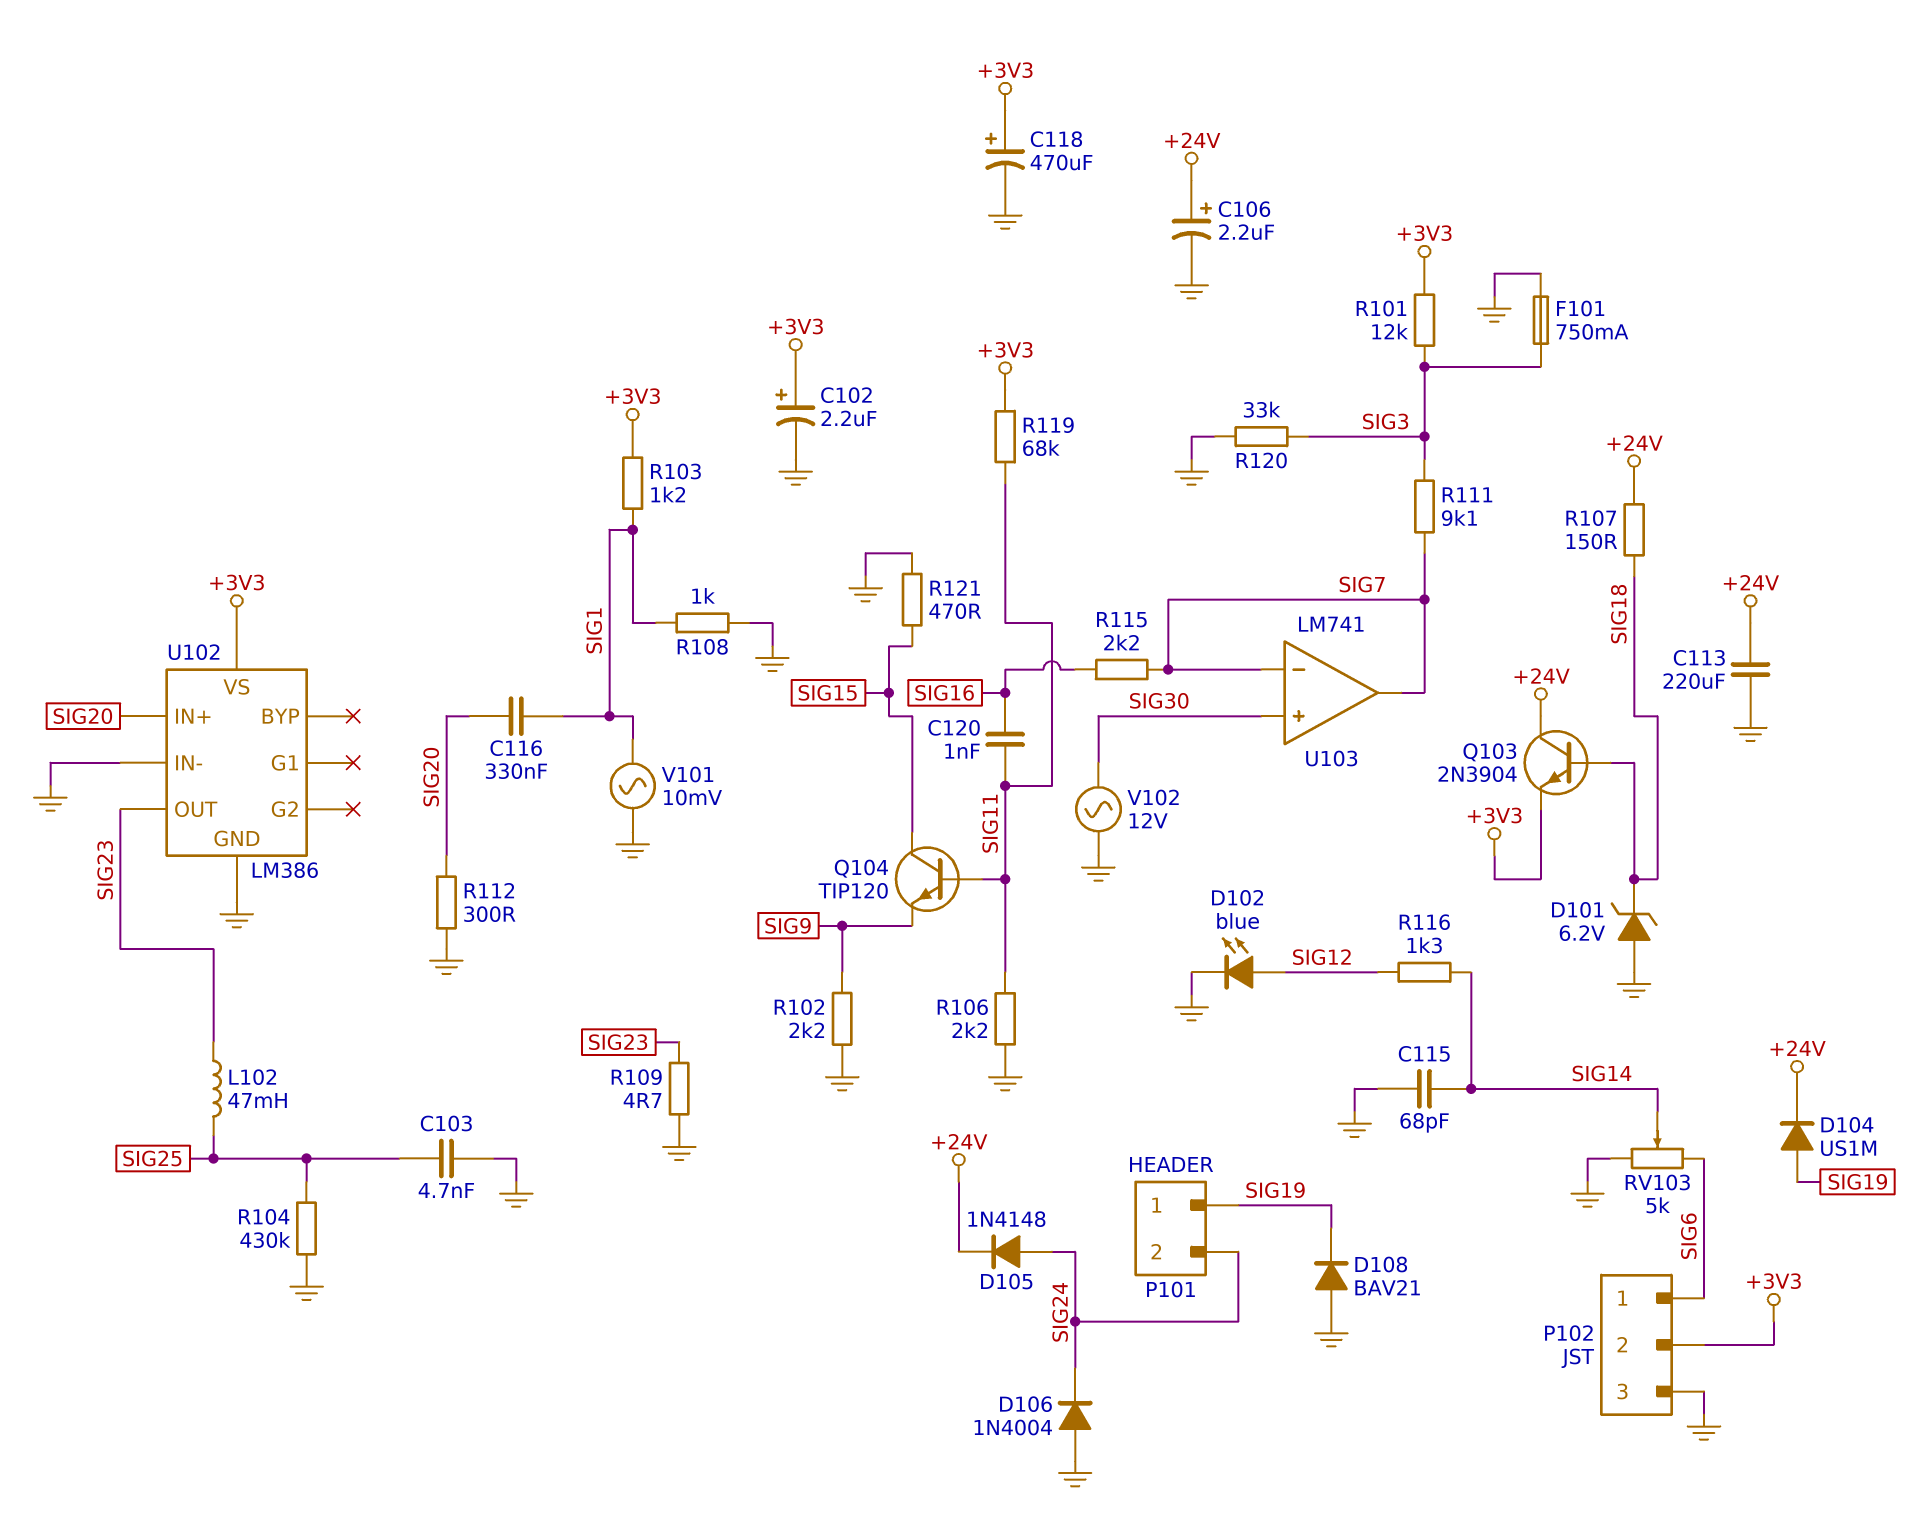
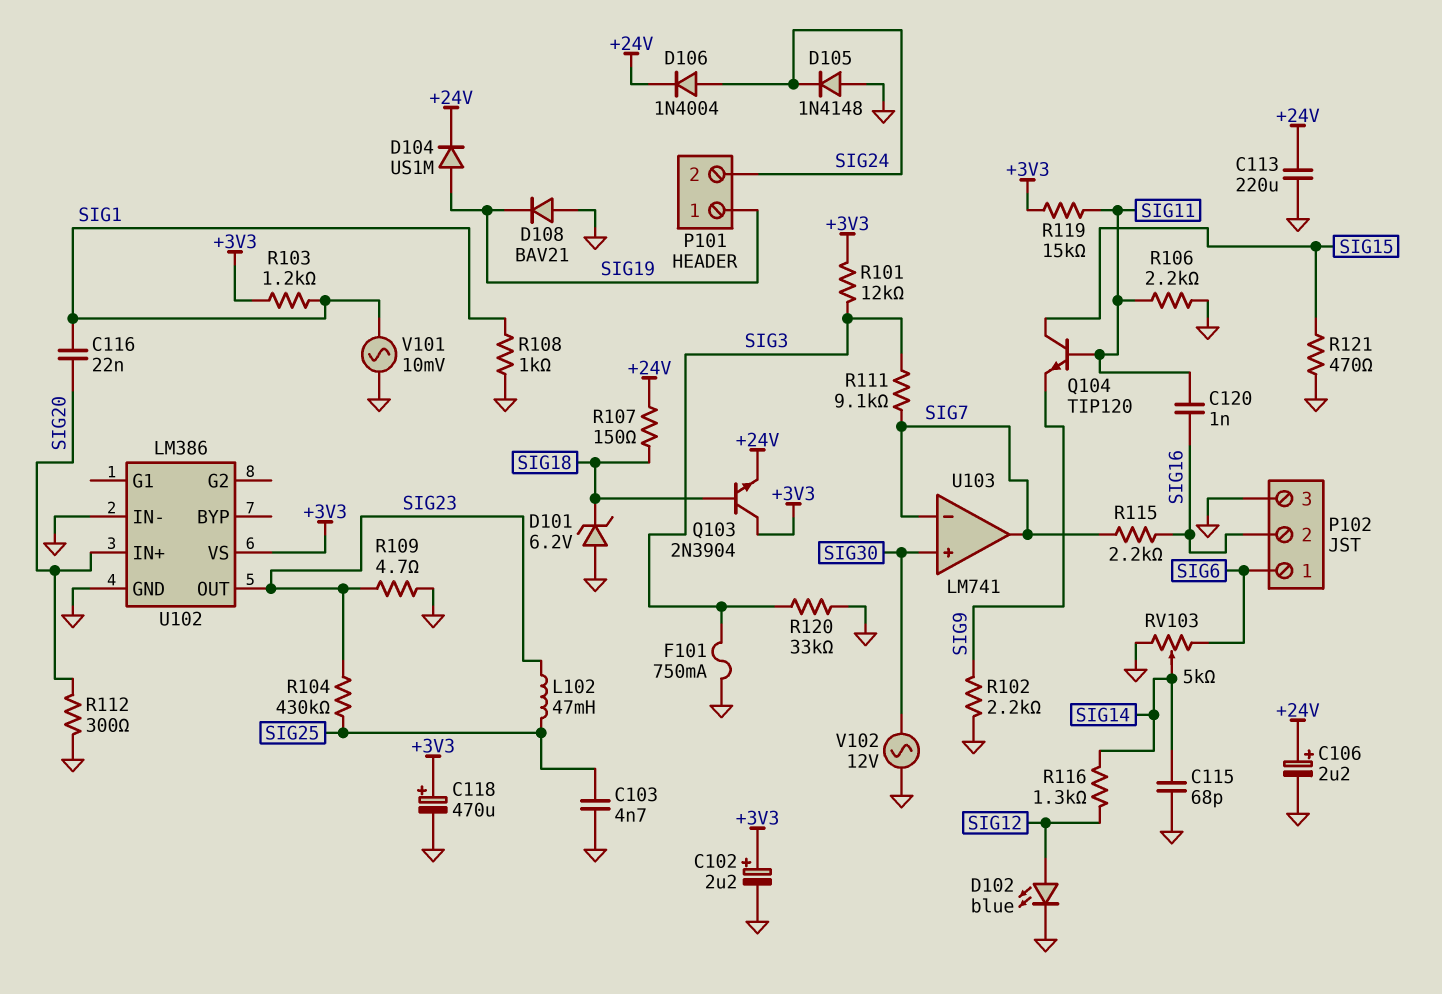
C116: 330nF (SIG1, SIG20) -> 22nF (SIG1, SIG20)
D105: diode 1N4148 (A SIG24, K +24V) -> diode 1N4148 (A GND, K SIG24)
D106: diode 1N4004 (A GND, K SIG24) -> diode 1N4004 (A SIG24, K +24V)
P102 pin 2: +3V3 -> SIG16
Q103: NPN 2N3904 (B SIG18, C +24V, E +3V3) -> NPN 2N3904 (B SIG18, C +3V3, E +24V)
R104: 430k (GND, SIG25) -> 430k (SIG23, SIG25)
R119: 68k (+3V3, SIG11) -> 15k (+3V3, SIG11)

